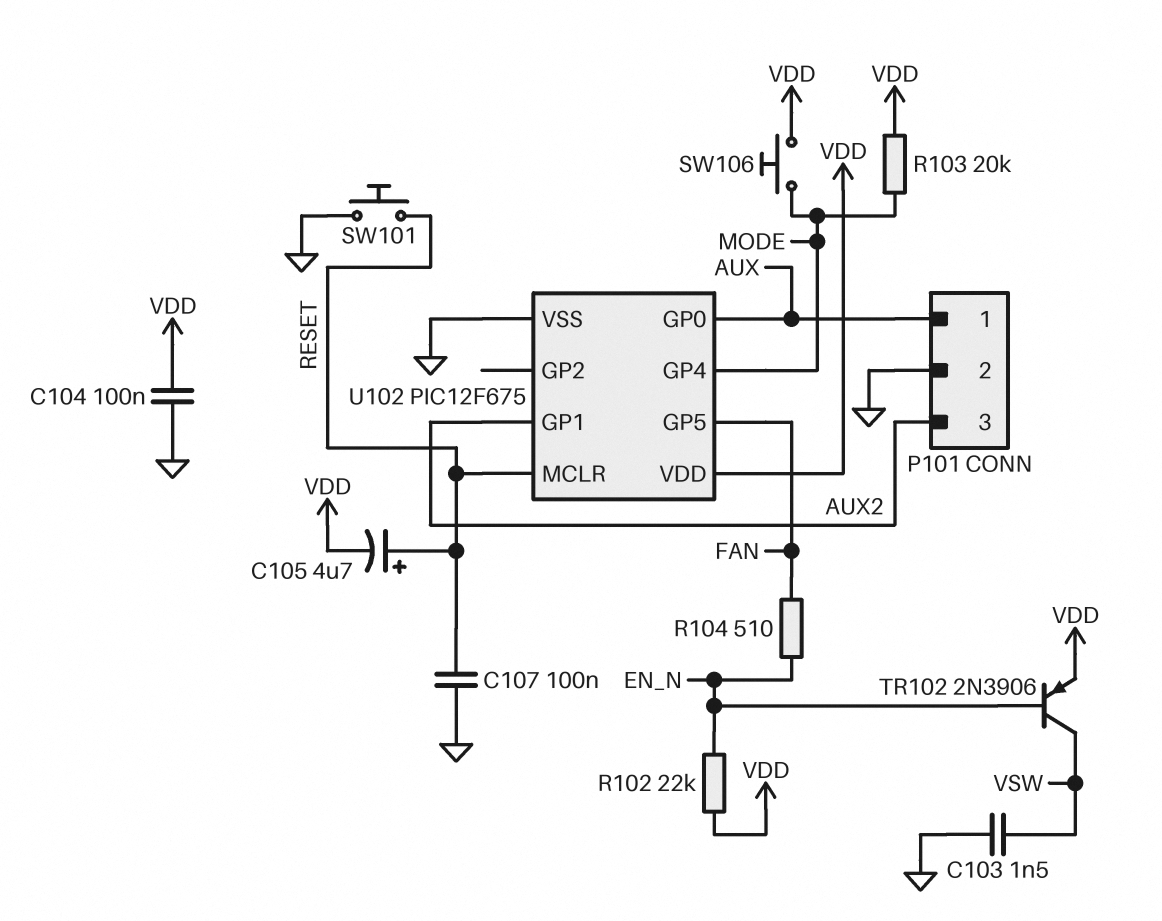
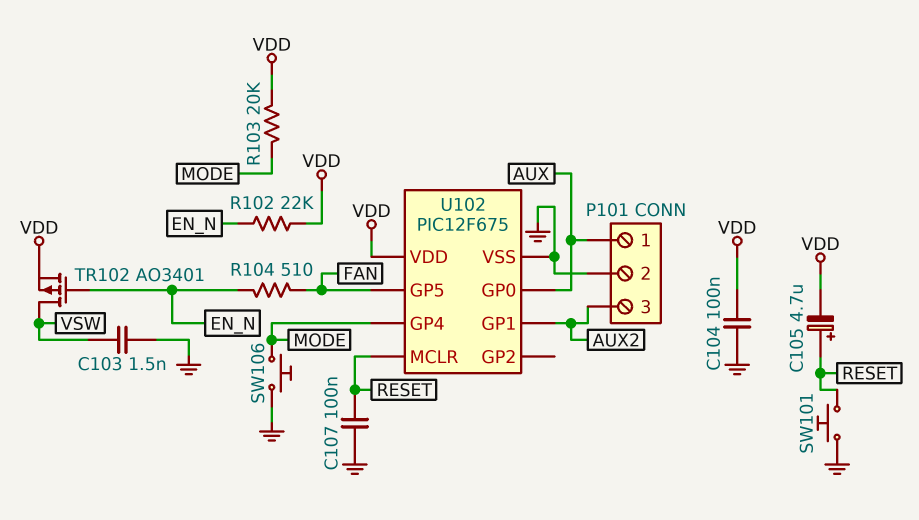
SW106: button (MODE, VDD) -> button (GND, MODE)
TR102: PNP 2N3906 (B EN_N, C VSW, E VDD) -> PMOS AO3401 (G EN_N, D VSW, S VDD)

